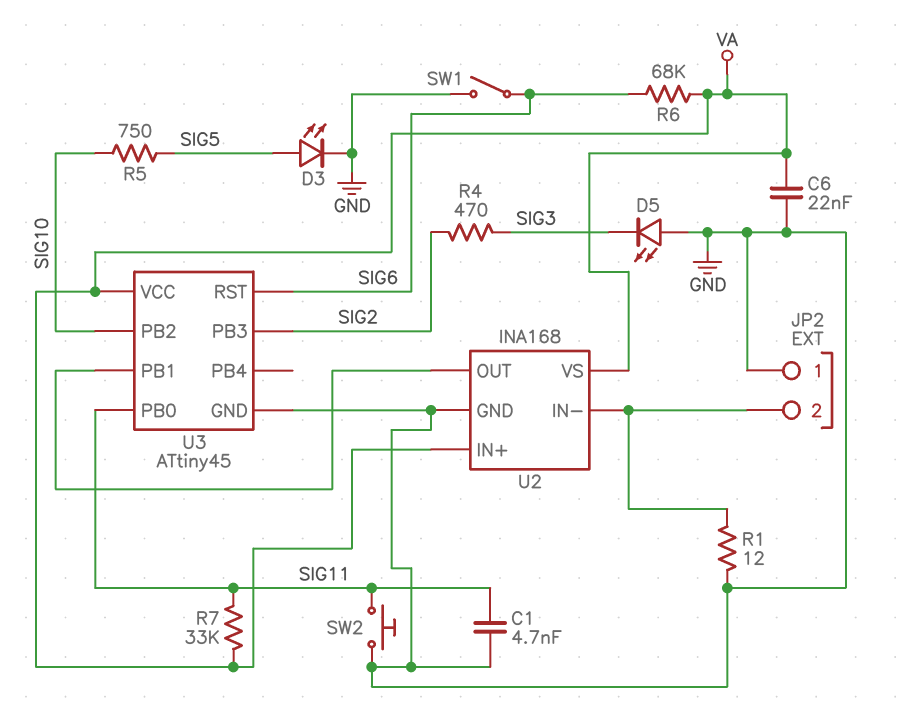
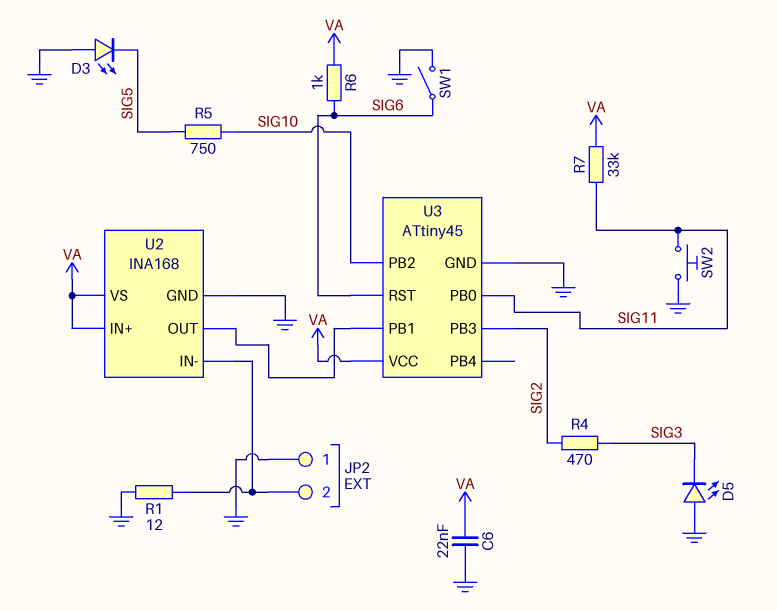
C1: 4.7nF (GND, SIG11) -> none
D3: LED (A SIG5, K GND) -> LED (A GND, K SIG5)
R6: 68k (SIG6, VA) -> 1k (SIG6, VA)

